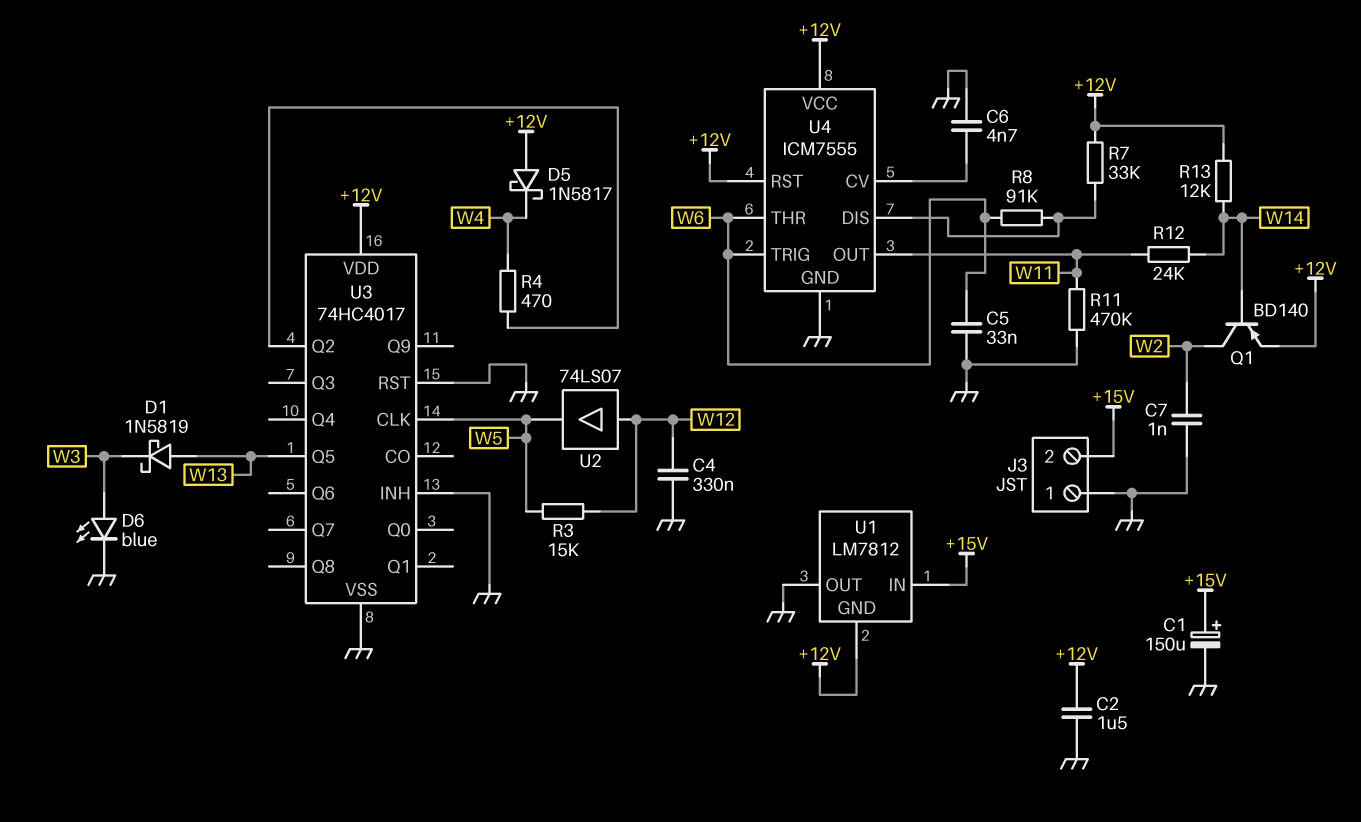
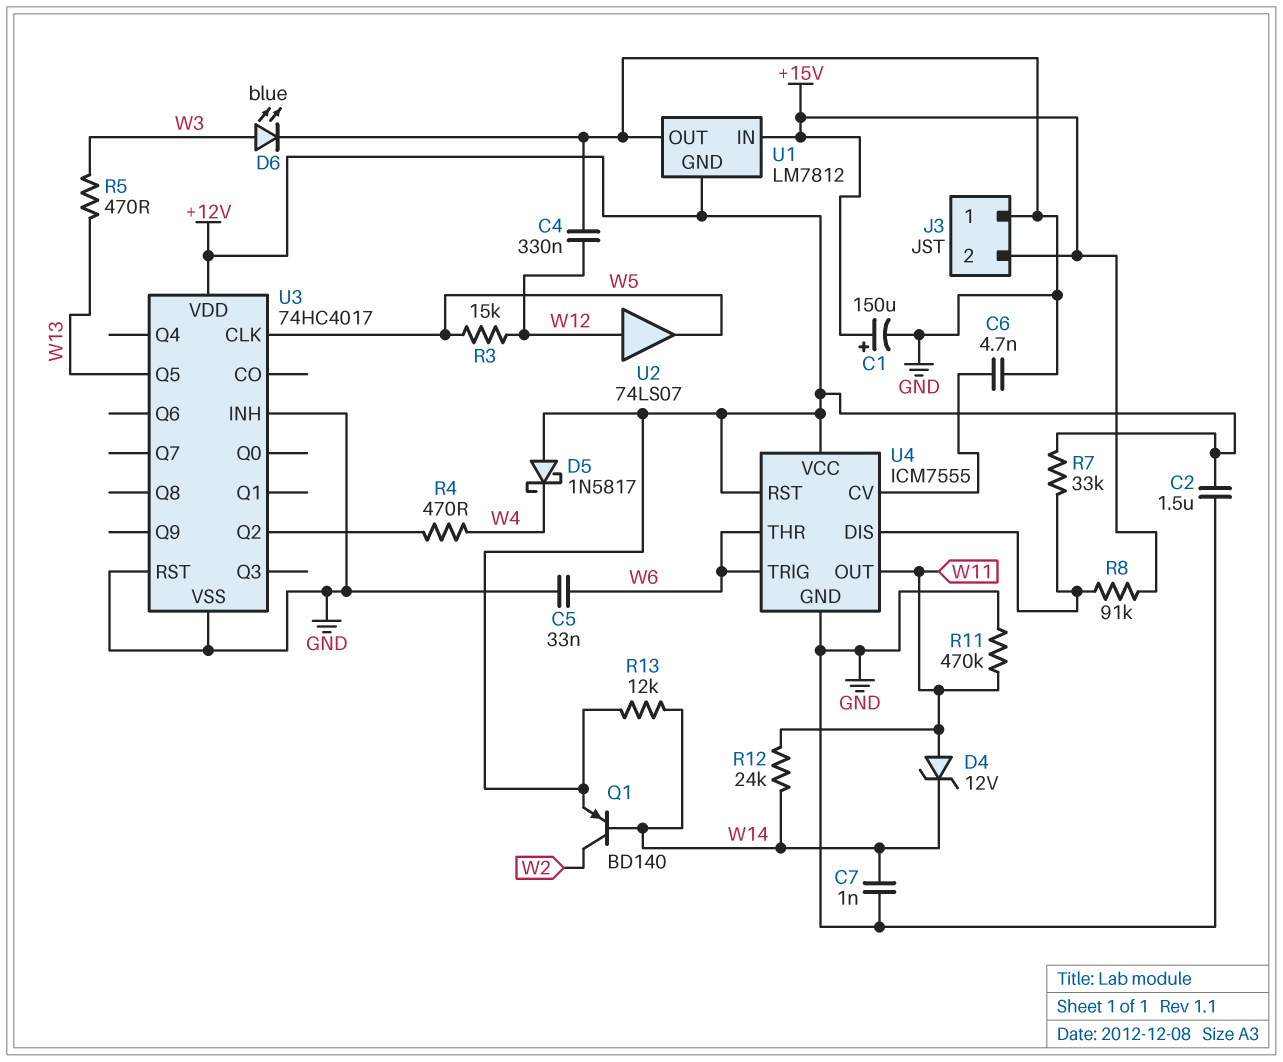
C7: 1nF (GND, W2) -> 1nF (GND, W14)
D1: schottky 1N5819 (A W13, K W3) -> none
D4: none -> zener 12V (A W11, K W14)
R5: none -> 470 (W3, W13)
R8: 91k (U4/DIS, W6) -> 91k (+15V, U4/DIS)

